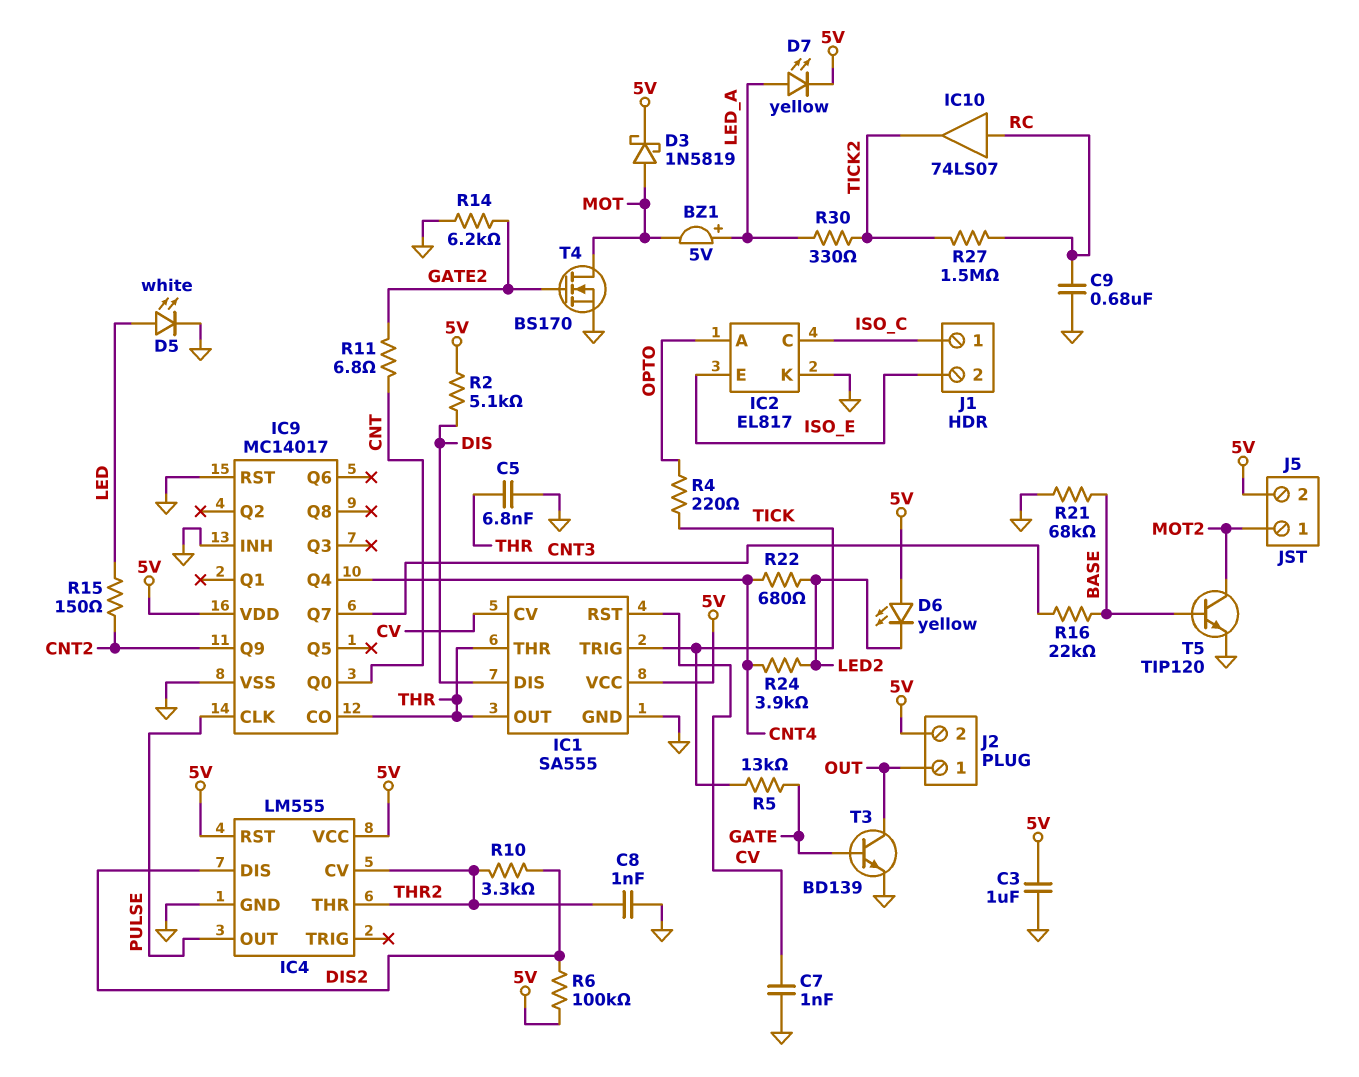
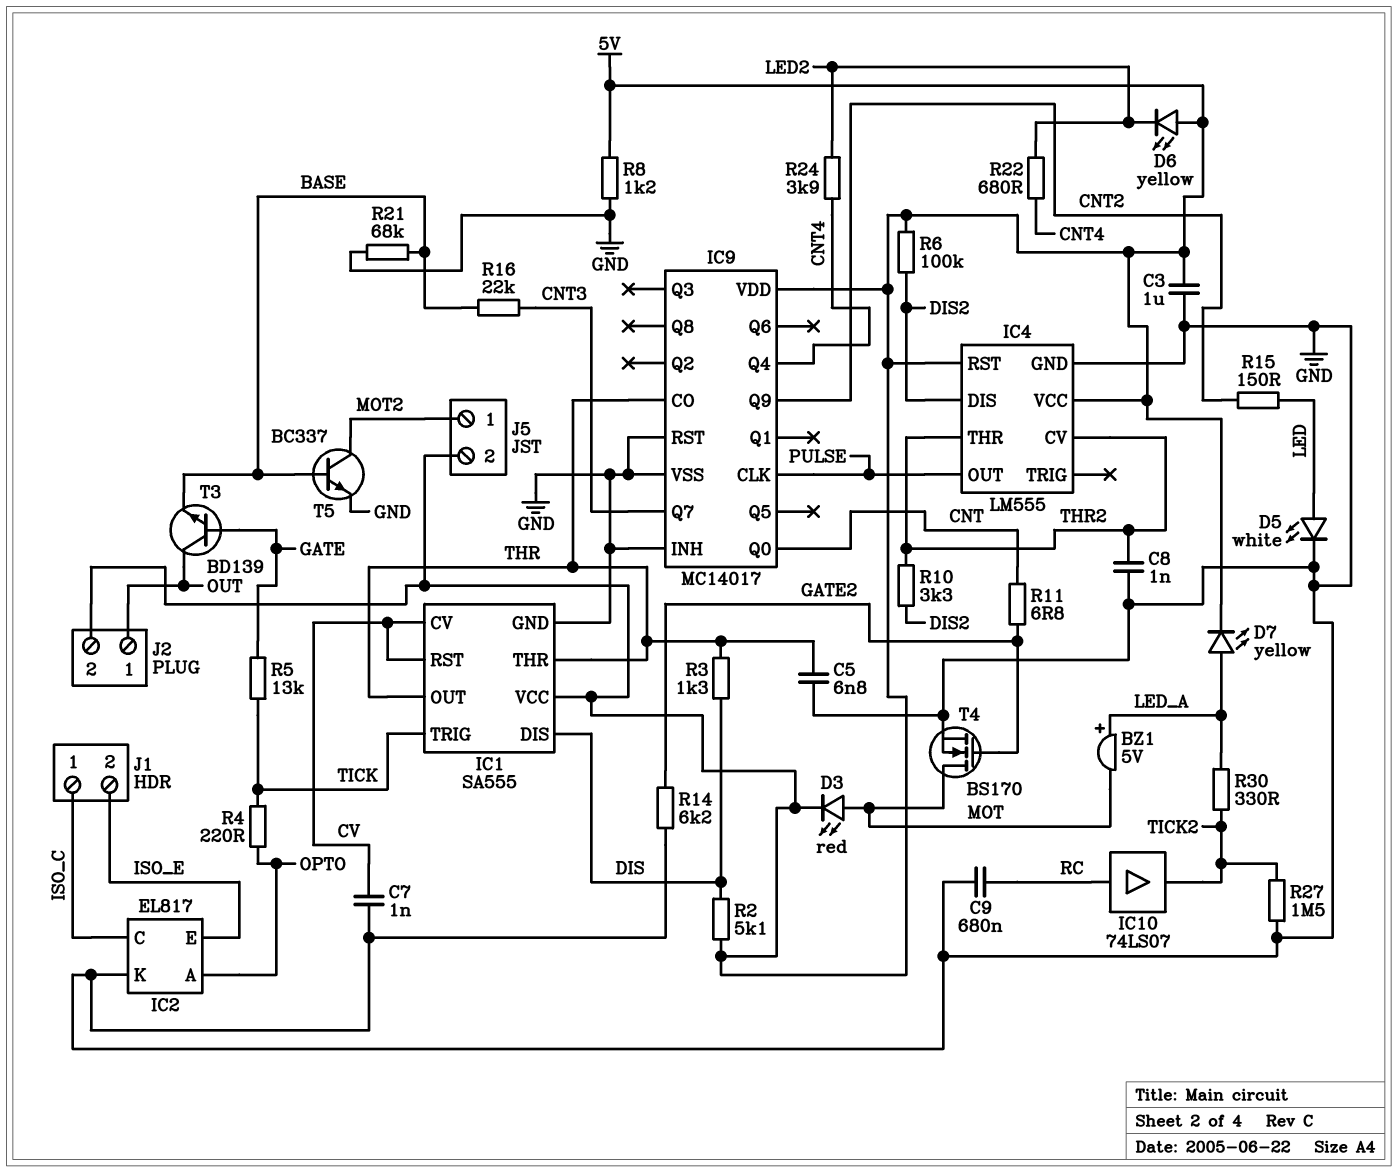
D3: schottky 1N5819 (A MOT, K 5V) -> LED red (A MOT, K 5V)
R3: none -> 1.3k (DIS, THR)
R8: none -> 1.2k (5V, GND)
R27: 1.5M (RC, TICK2) -> 1.5M (GND, TICK2)
T3: NPN BD139 (B GATE, C OUT, E GND) -> NPN BD139 (B GATE, C OUT, E BASE)
T5: NPN TIP120 (B BASE, C MOT2, E GND) -> NPN BC337 (B BASE, C MOT2, E GND)

